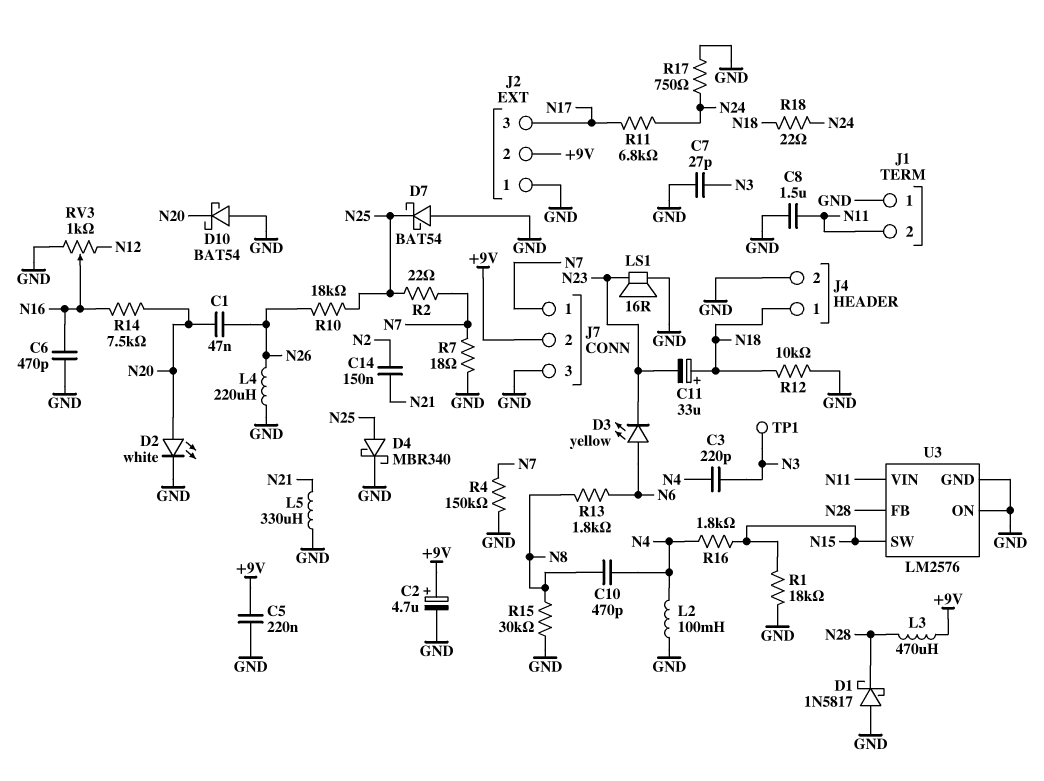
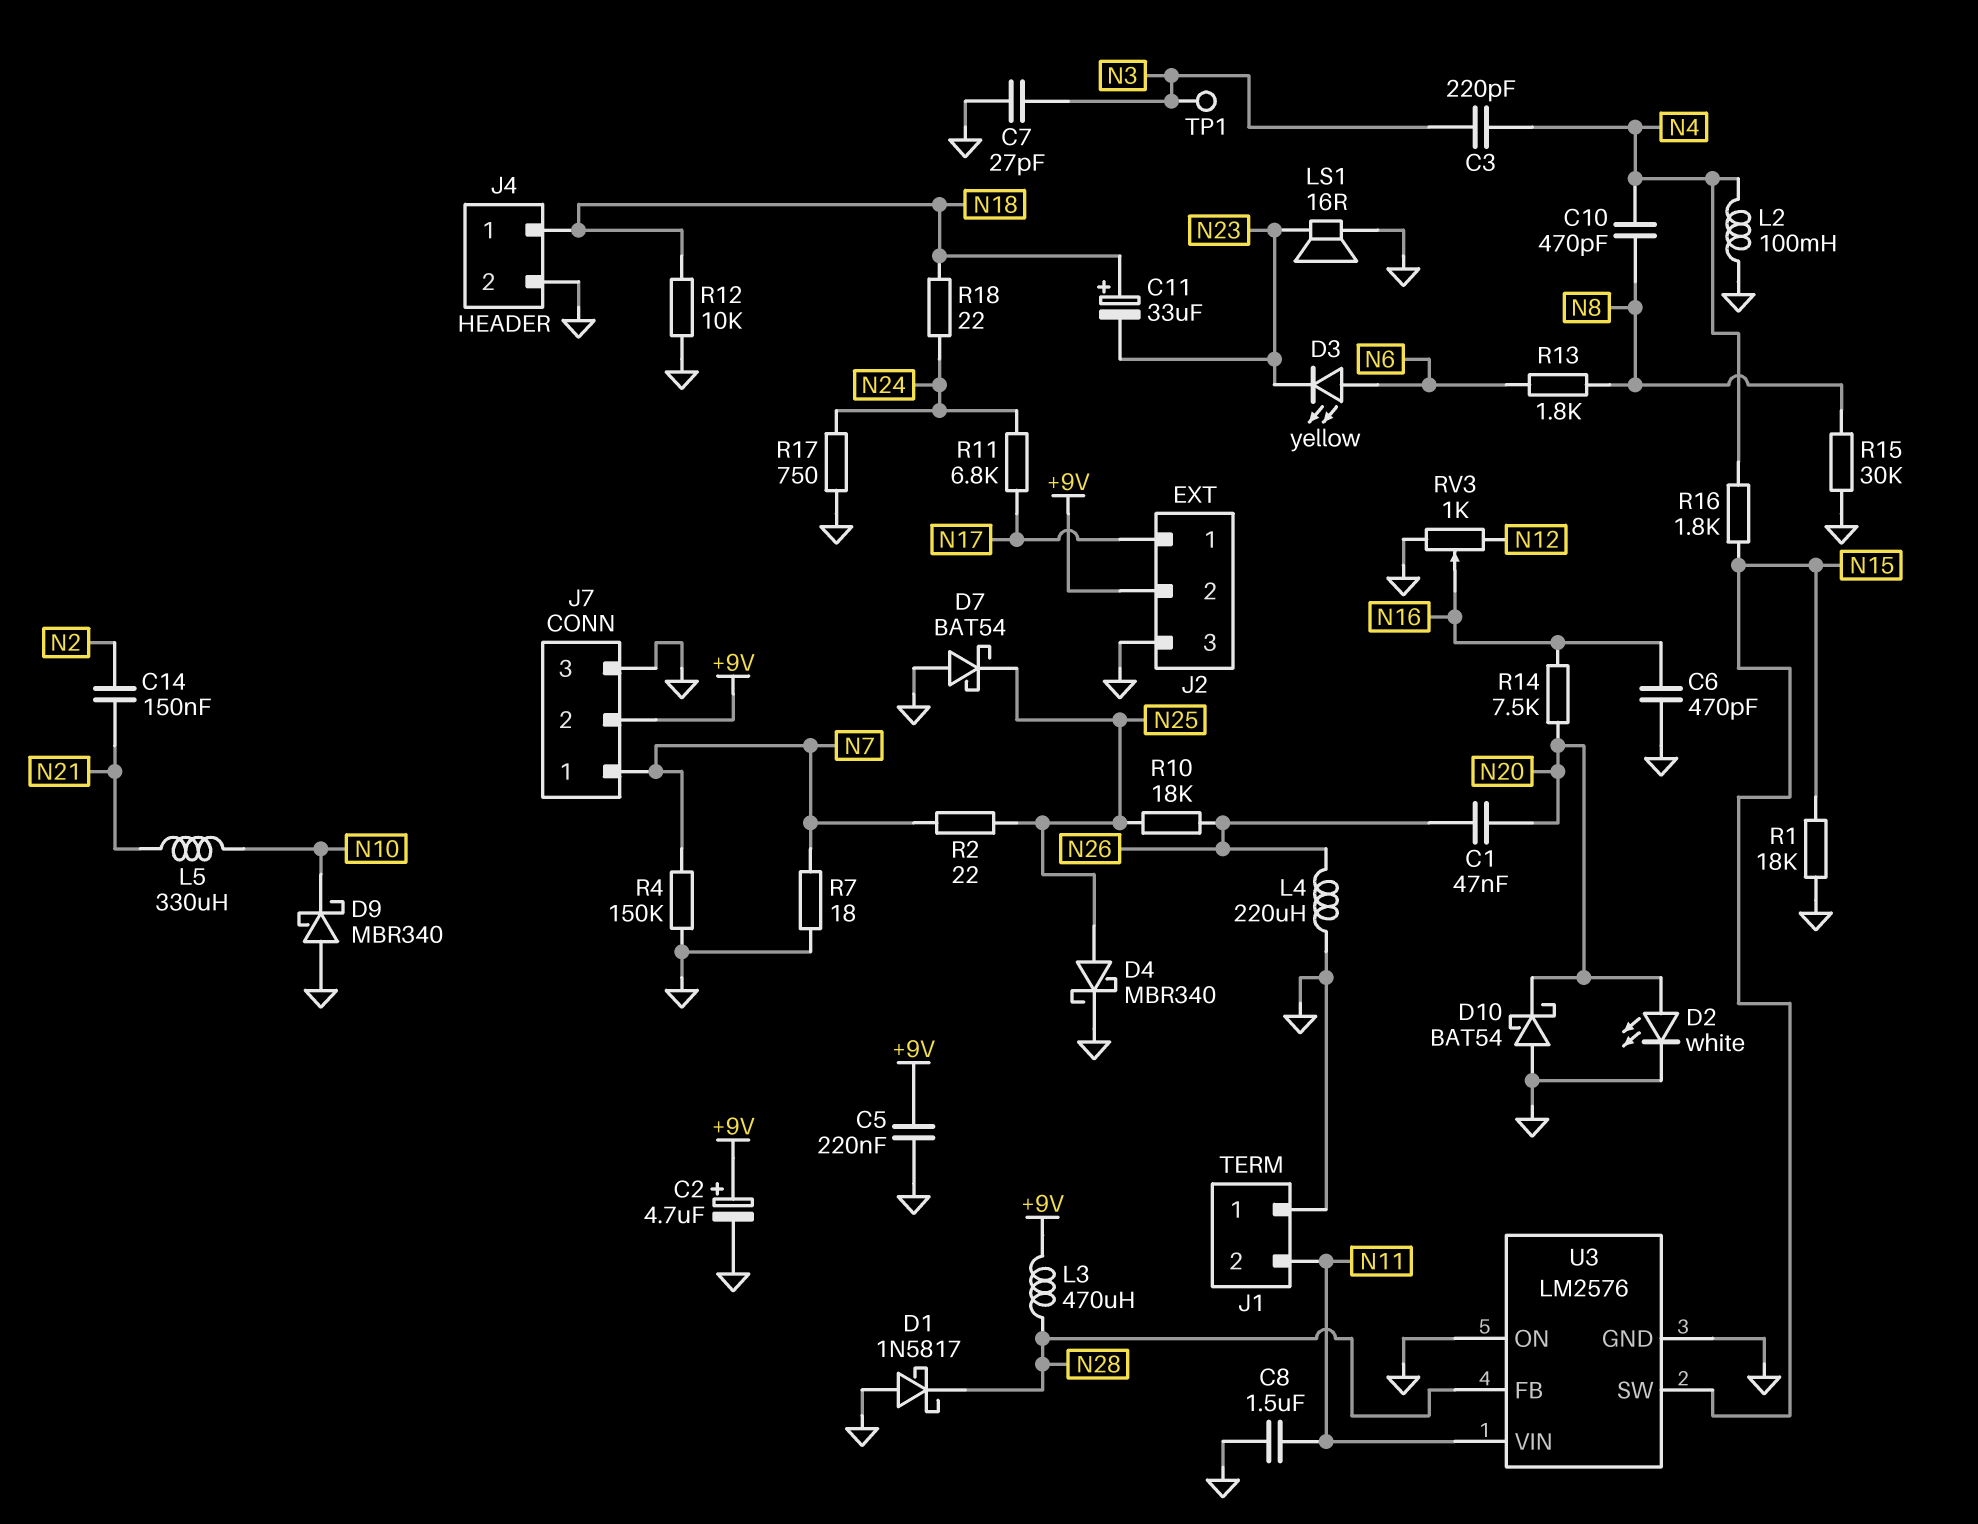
D9: none -> schottky MBR340 (A GND, K N10)
J2 pin 1: GND -> N17
J2 pin 3: N17 -> GND
L5: 330uH (GND, N21) -> 330uH (N10, N21)

